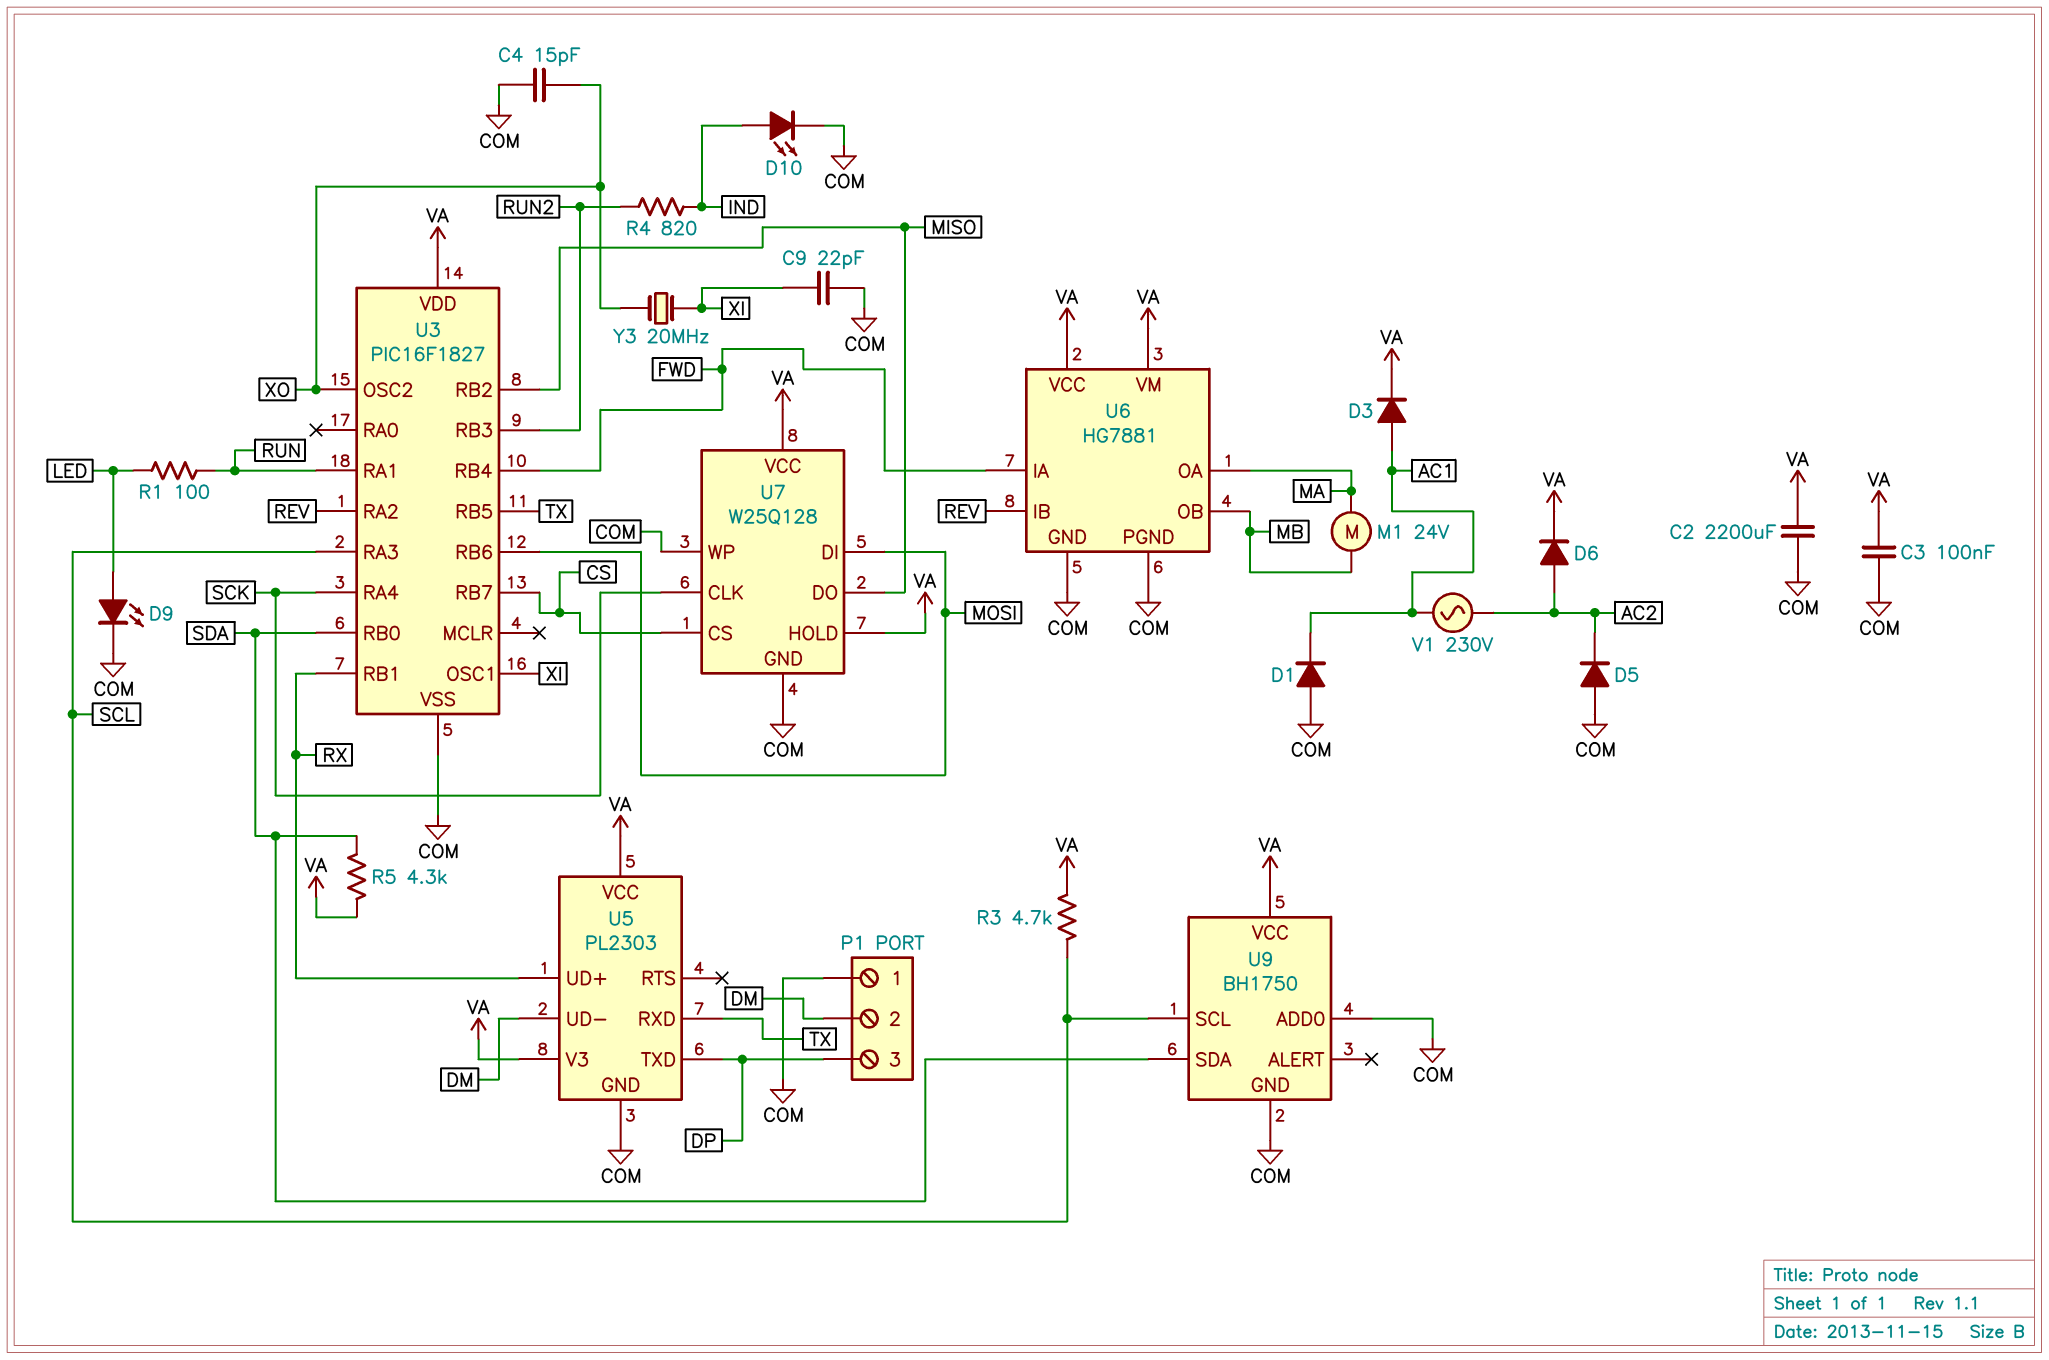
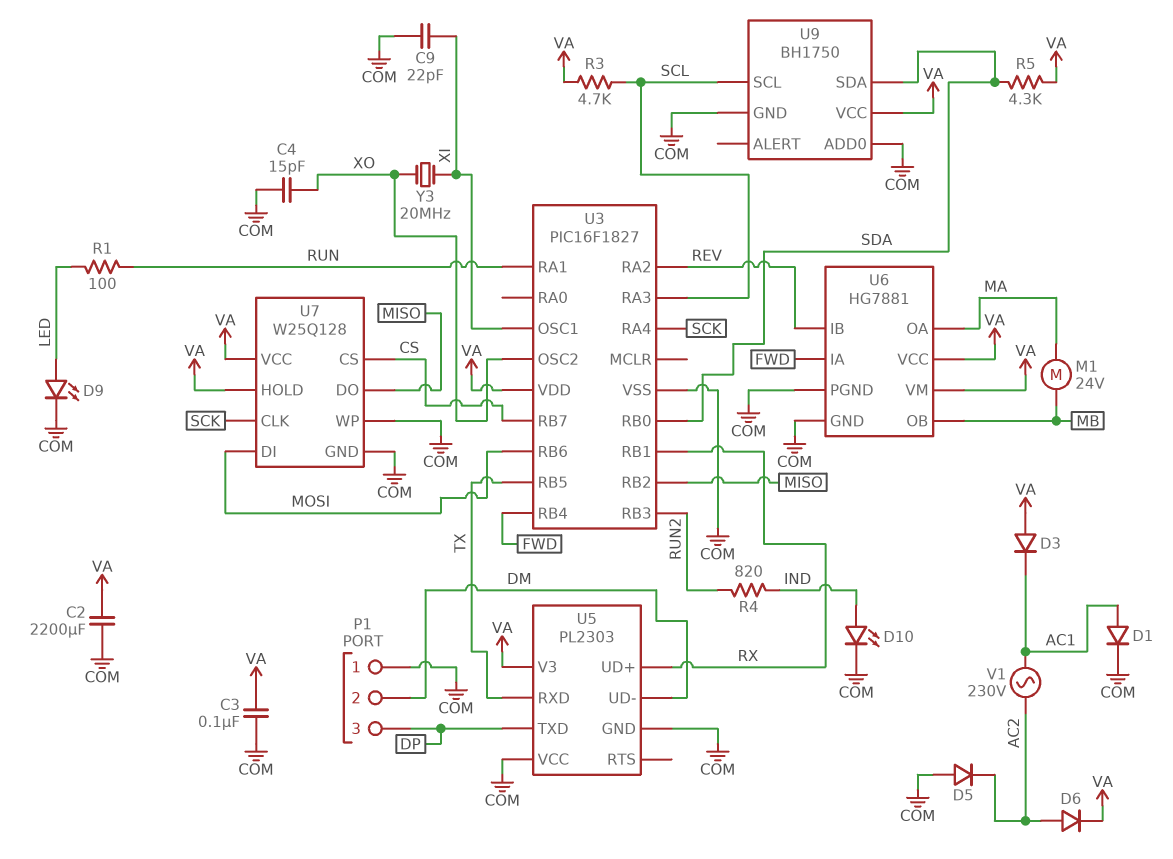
D1: diode (A COM, K AC1) -> diode (A AC1, K COM)
D3: diode (A AC1, K VA) -> diode (A VA, K AC1)
U5 pin VCC: VA -> COM

